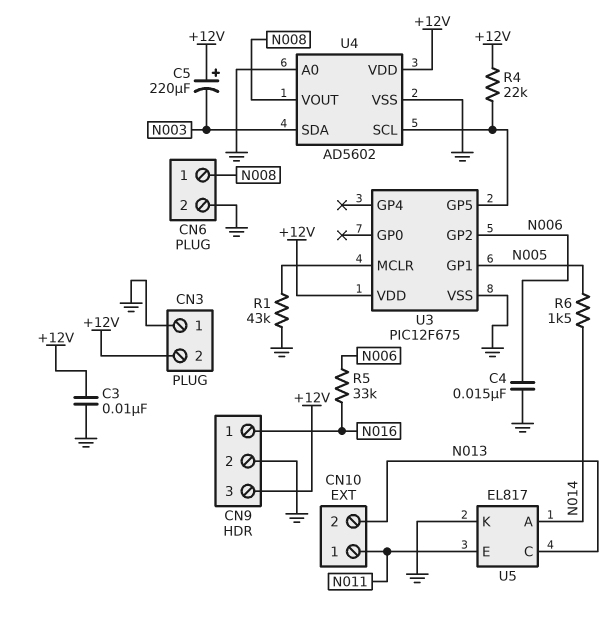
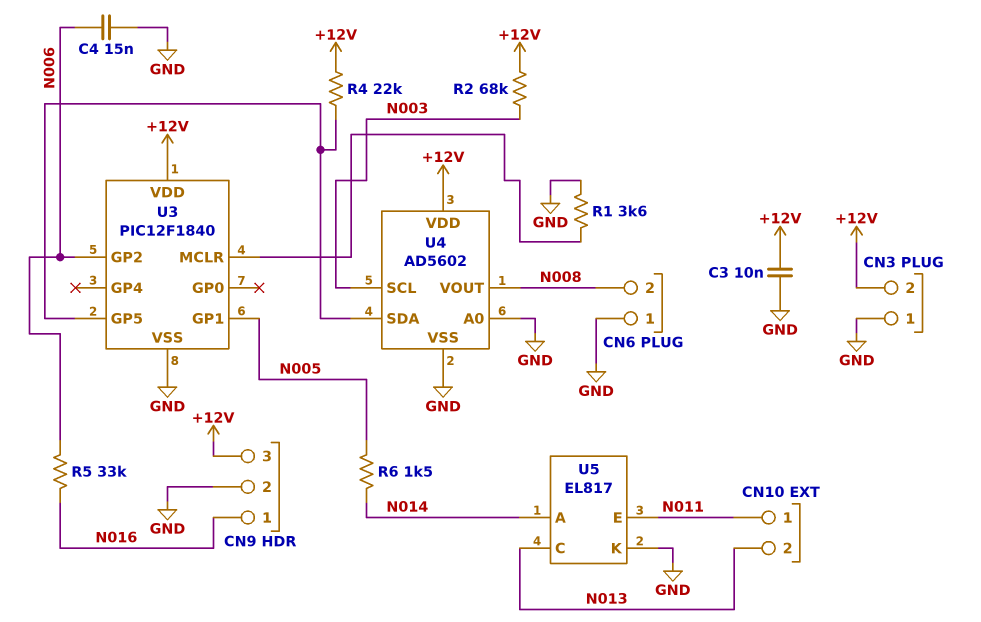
C5: 220uF (plus +12V, minus N003) -> none
CN6 pin 1: N008 -> GND
CN6 pin 2: GND -> N008
R1: 43k (GND, U3/MCLR) -> 3.6k (GND, U3/MCLR)
R2: none -> 68k (+12V, N003)
U3: PIC12F675 -> PIC12F1840
U4 pin SCL: U3/GP5 -> N003
U4 pin SDA: N003 -> U3/GP5

